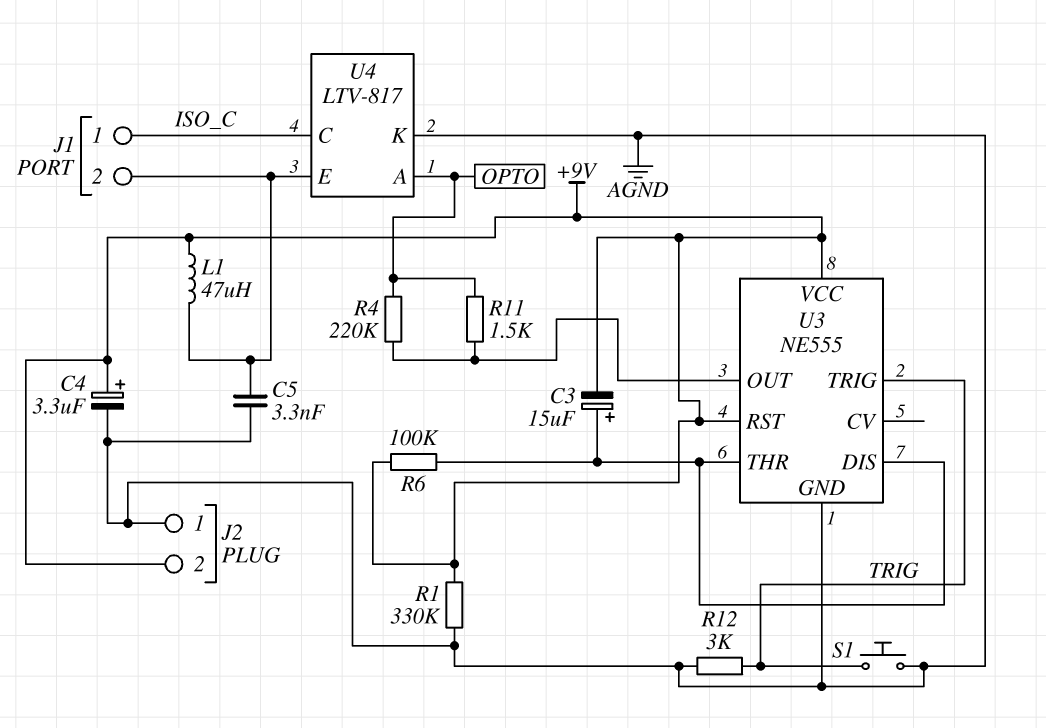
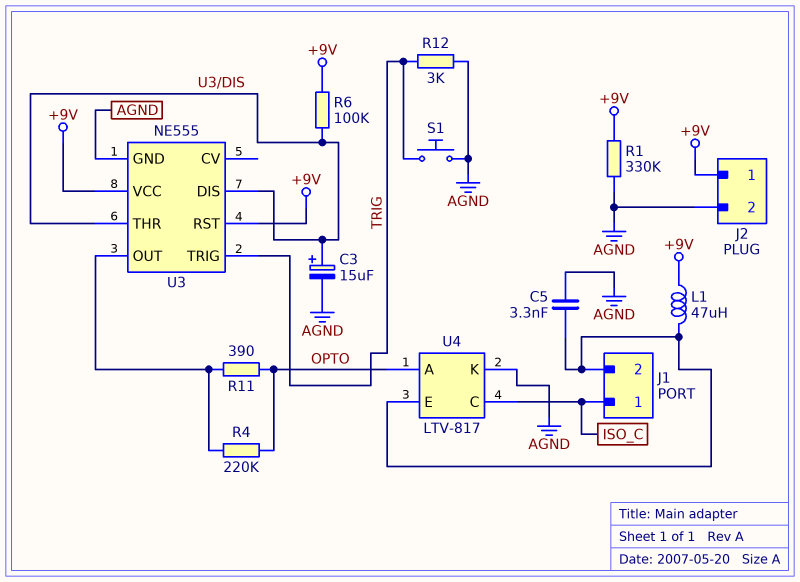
C3: 15uF (plus U3/DIS, minus +9V) -> 15uF (plus U3/DIS, minus AGND)
C4: 3.3uF (plus +9V, minus AGND) -> none
J2 pin 1: AGND -> +9V
J2 pin 2: +9V -> AGND
R11: 1.5k (OPTO, U3/OUT) -> 390 (OPTO, U3/OUT)

